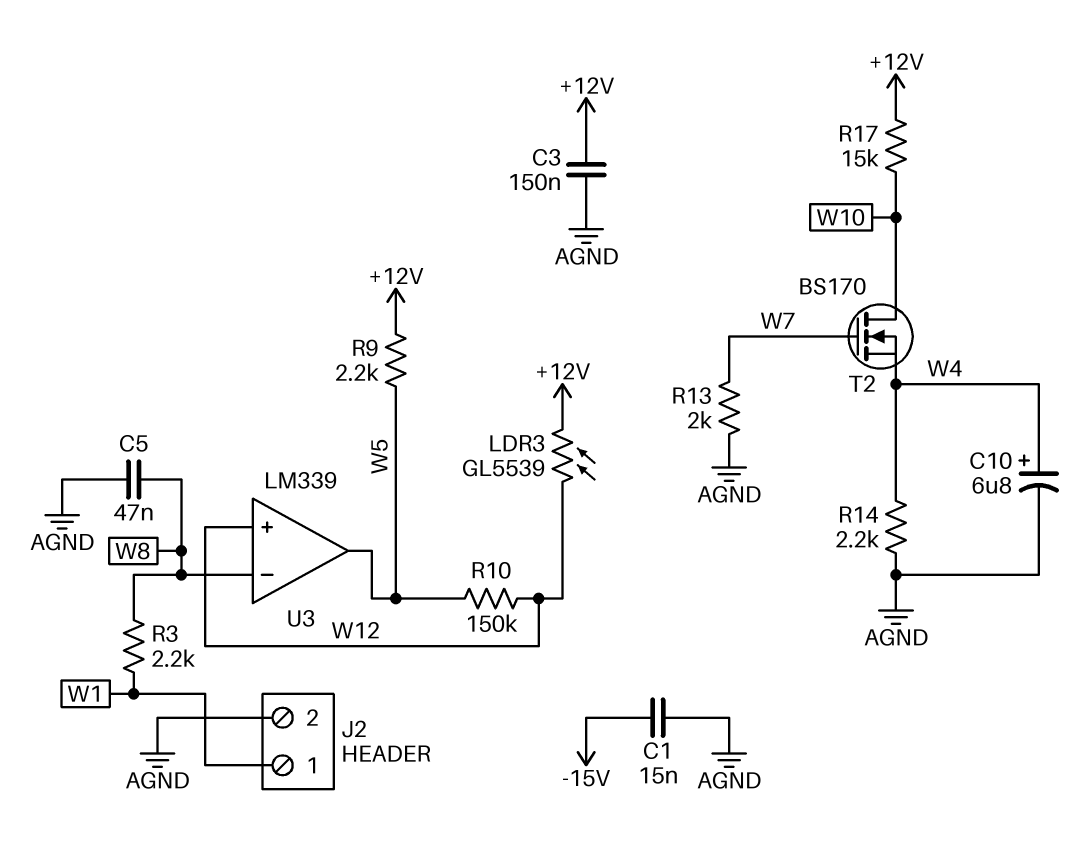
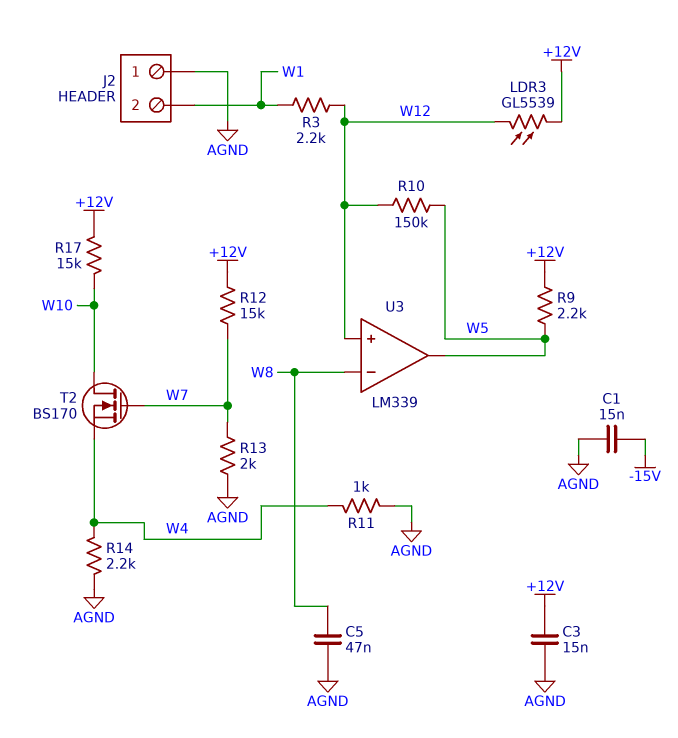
C3: 150nF (+12V, AGND) -> 15nF (+12V, AGND)
C10: 6.8uF (plus W4, minus AGND) -> none
J2 pin 1: W1 -> AGND
J2 pin 2: AGND -> W1
R3: 2.2k (W1, W8) -> 2.2k (W1, W12)
R11: none -> 1k (AGND, W4)
R12: none -> 15k (+12V, W7)

